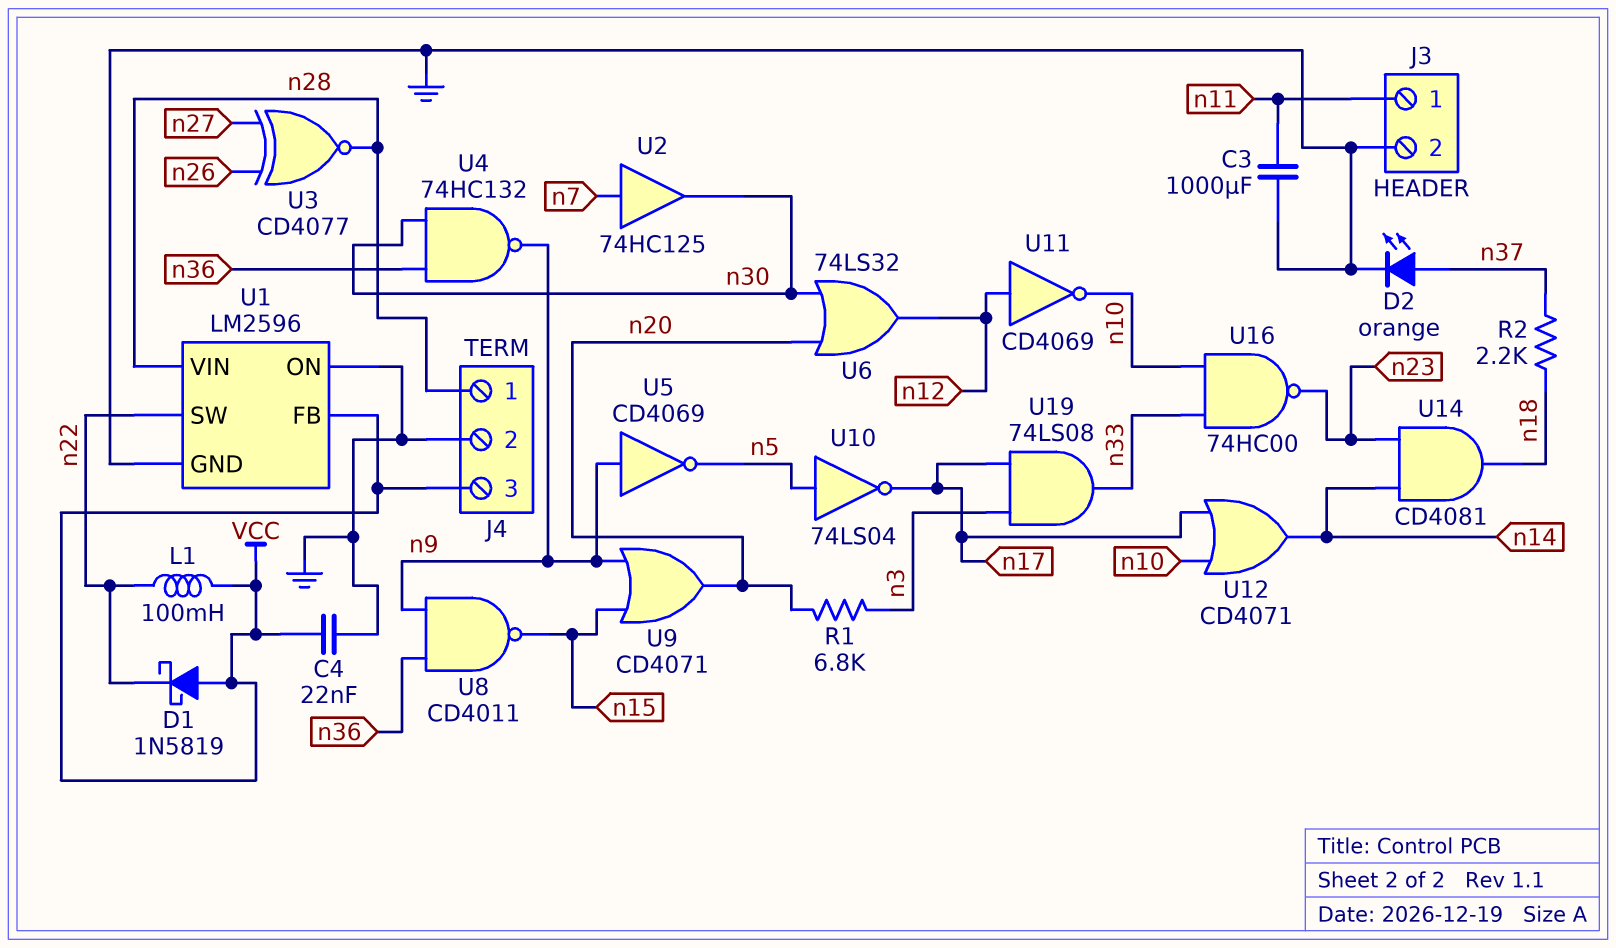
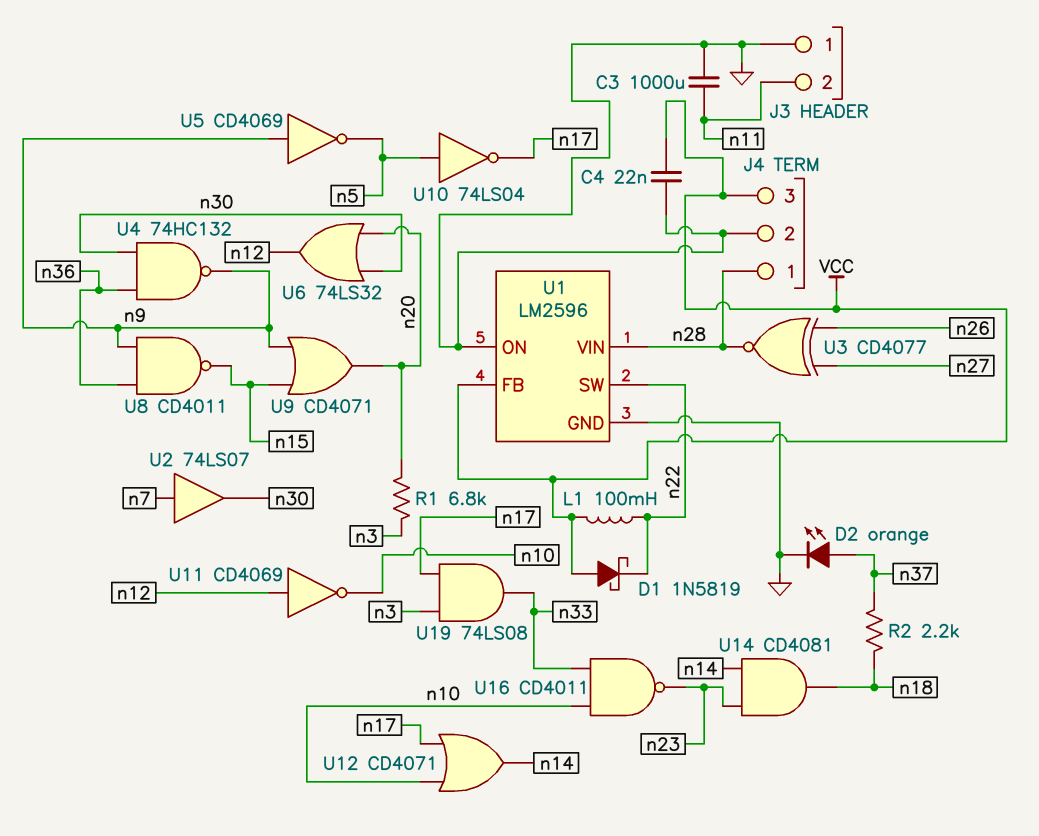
J3 pin 1: n11 -> GND
J3 pin 2: GND -> n11
U2: buffer 74HC125 (in n7, out n30) -> buffer 74LS07 (in n7, out n30)
U16: NAND 74HC00 (in n10, in n33, out n23) -> NAND CD4011 (in n10, in n33, out n23)

